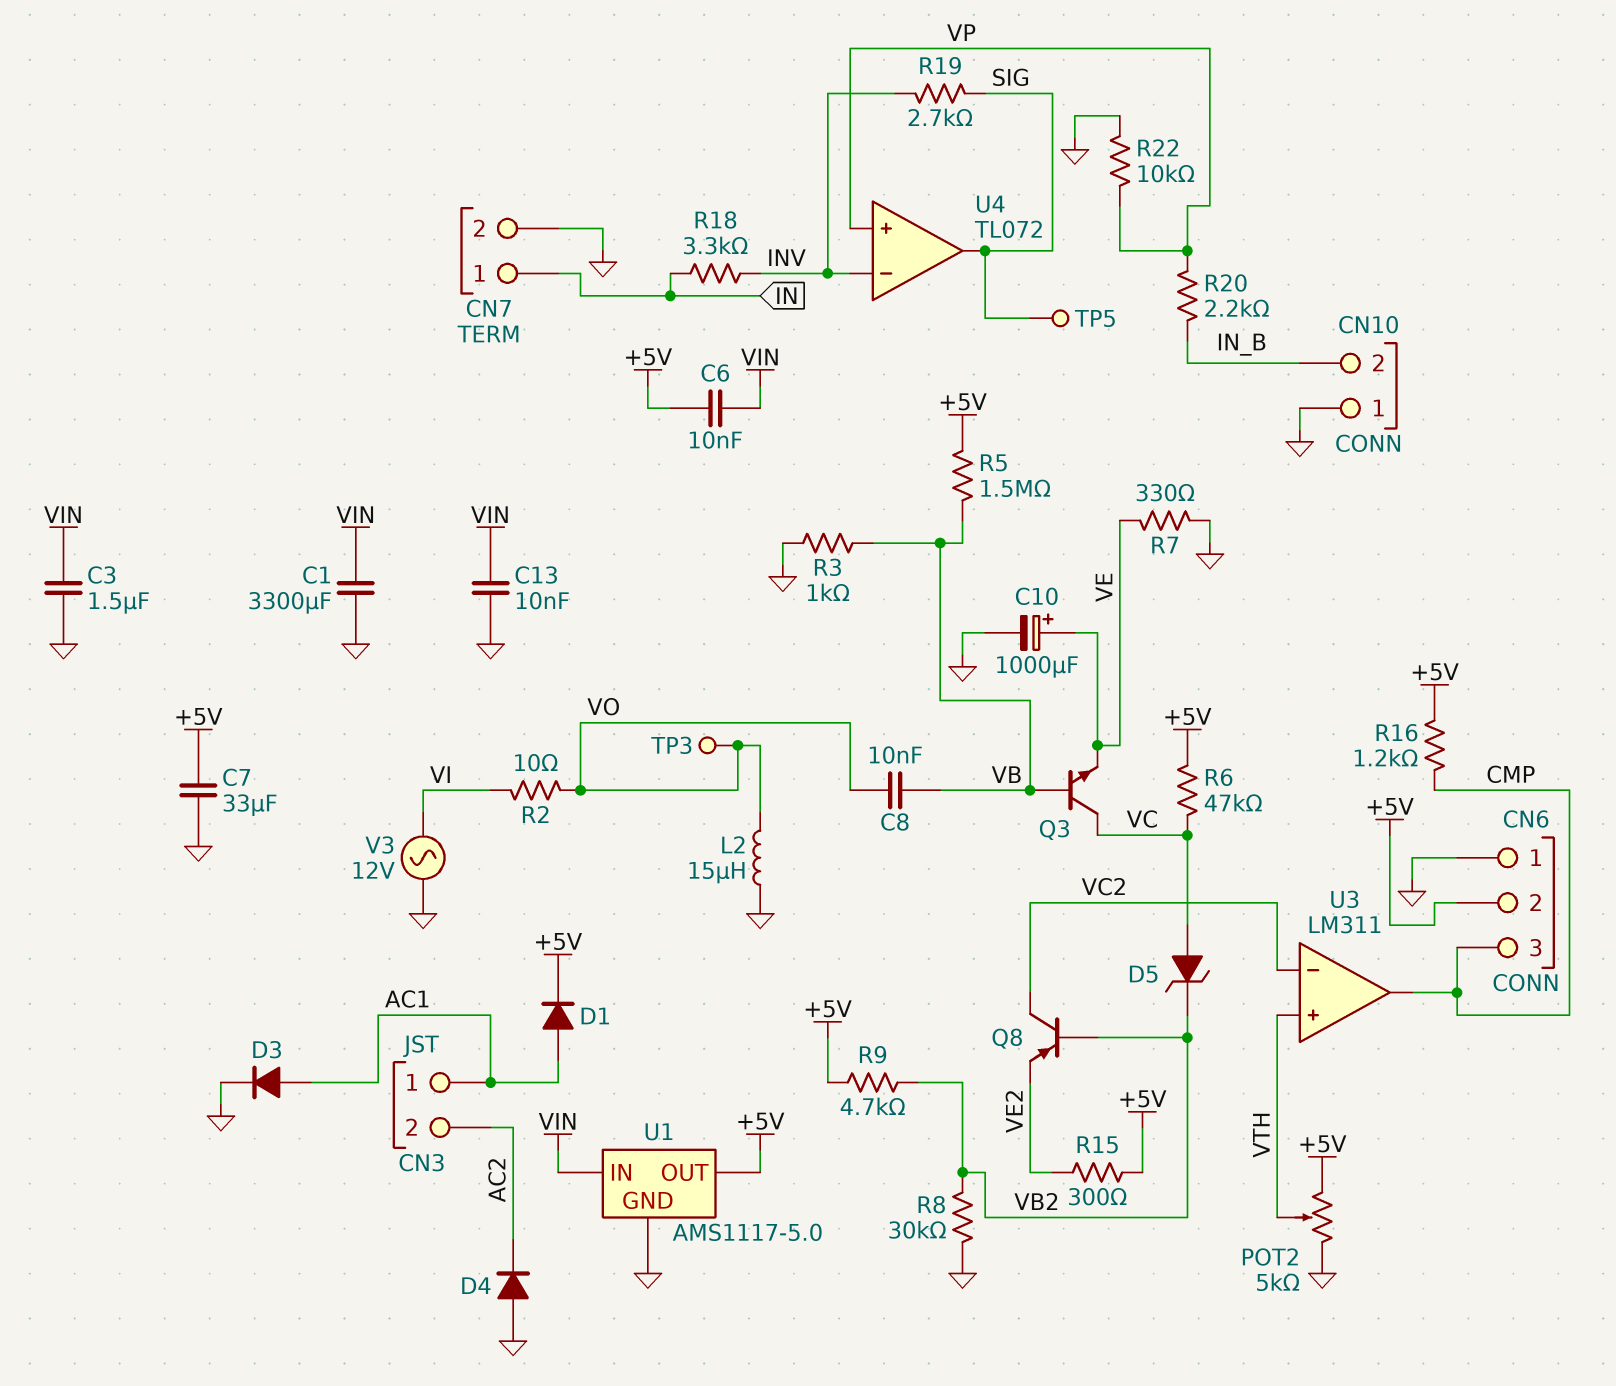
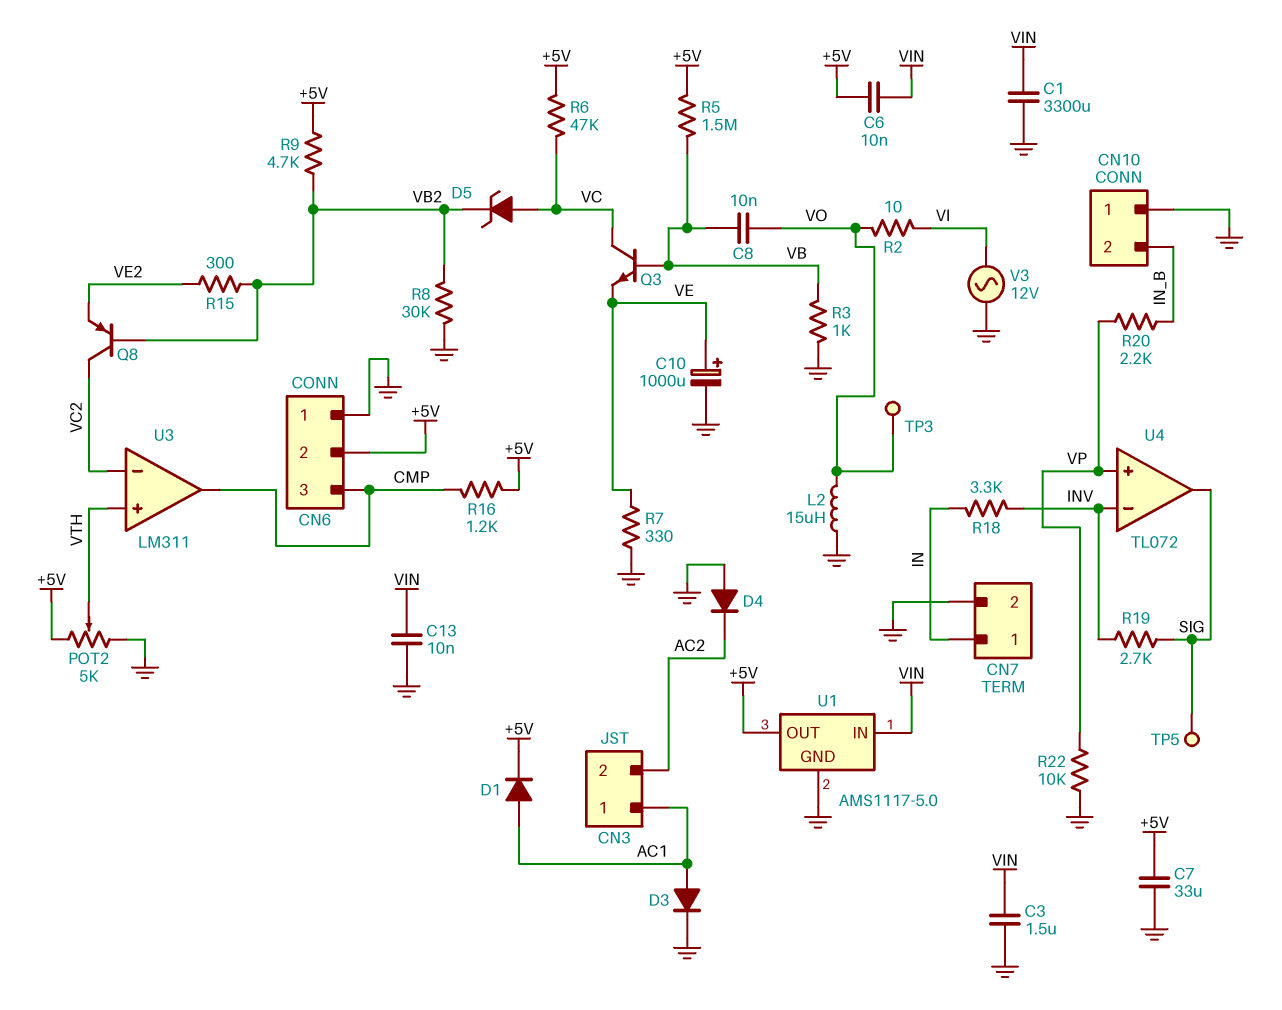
R15: 300 (+5V, VE2) -> 300 (VB2, VE2)

